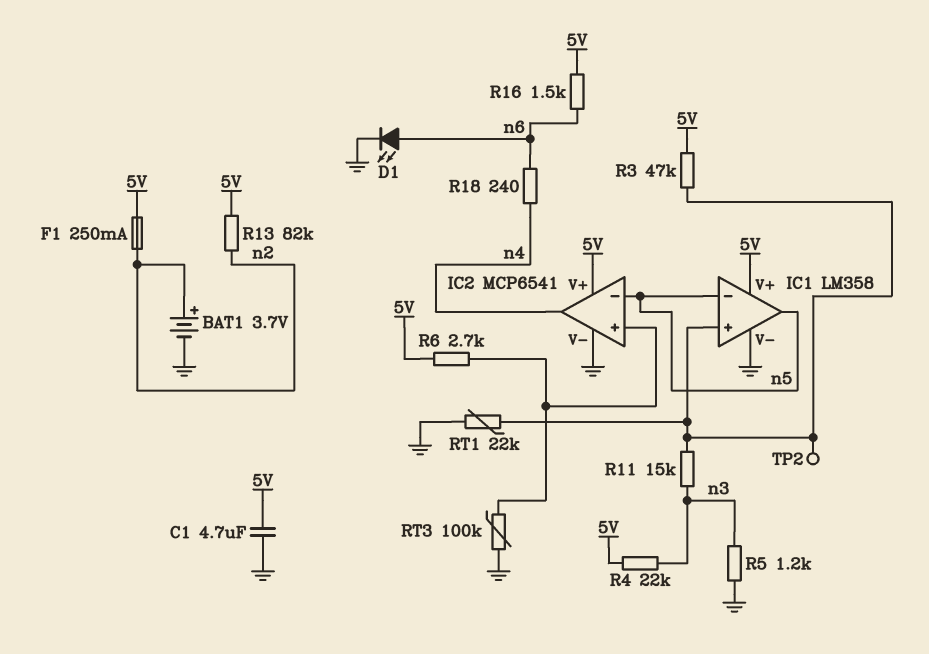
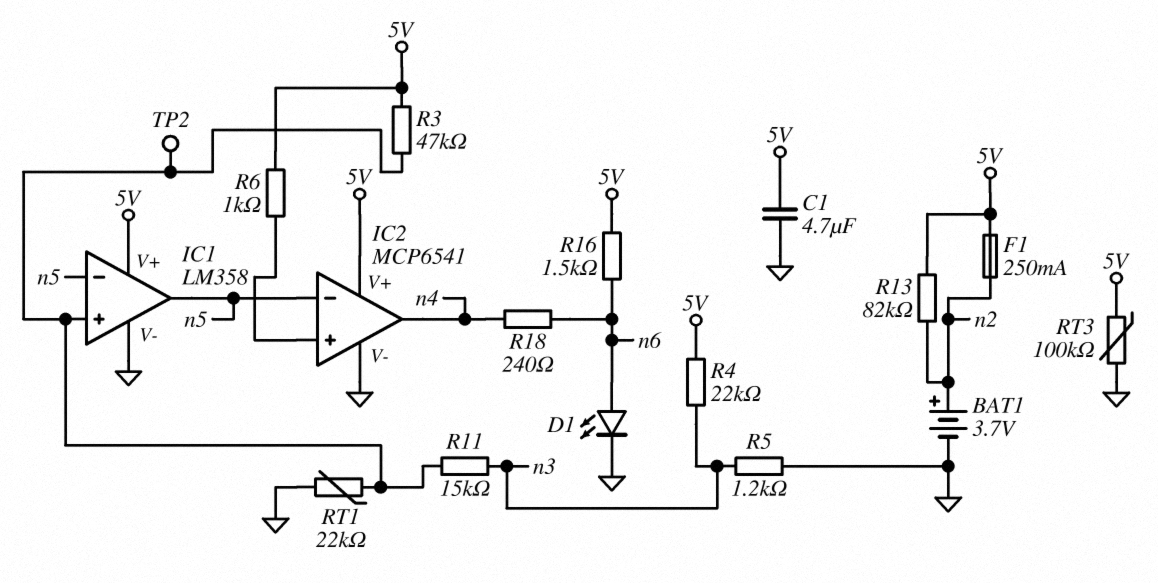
R6: 2.7k (5V, IC2/in+) -> 1k (5V, IC2/in+)
RT3: 100k (GND, IC2/in+) -> 100k (5V, GND)

